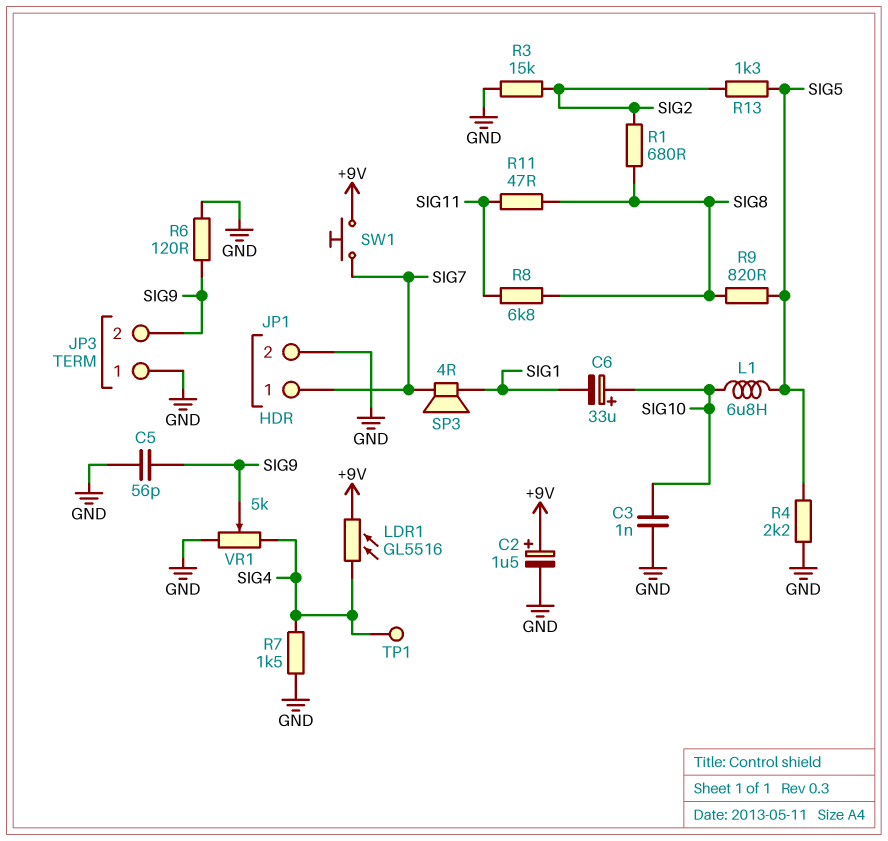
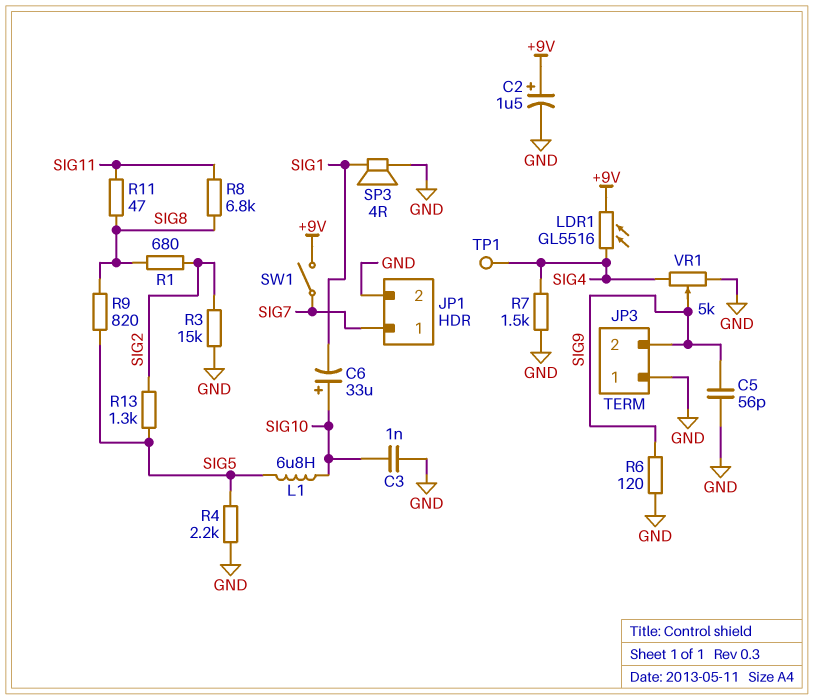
SP3: speaker 4R (SIG1, SIG7) -> speaker 4R (GND, SIG1)
SW1: button (+9V, SIG7) -> switch (+9V, SIG7)

